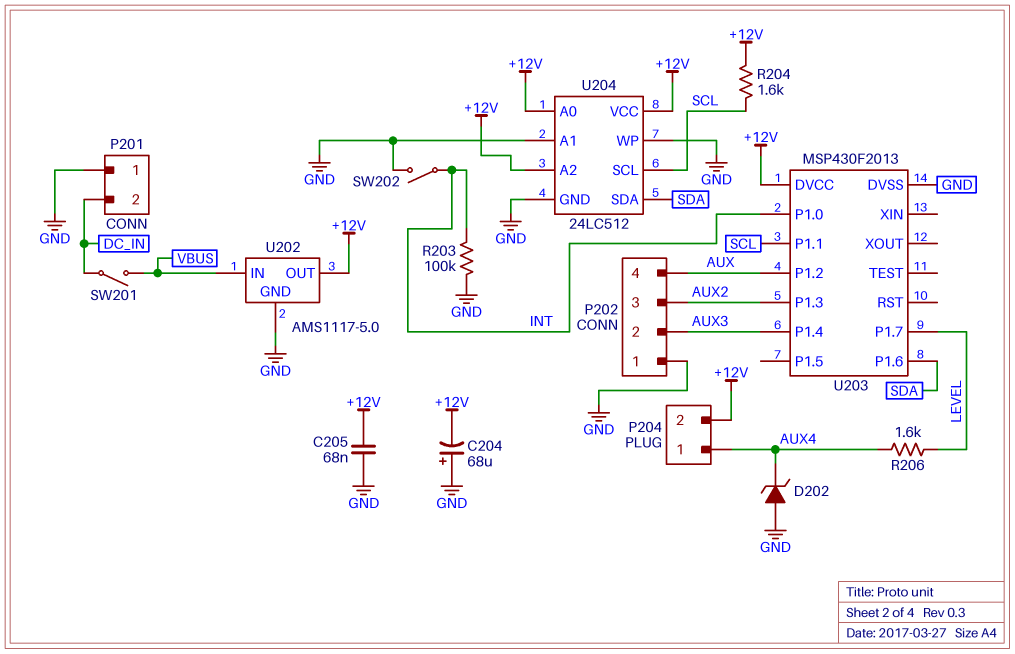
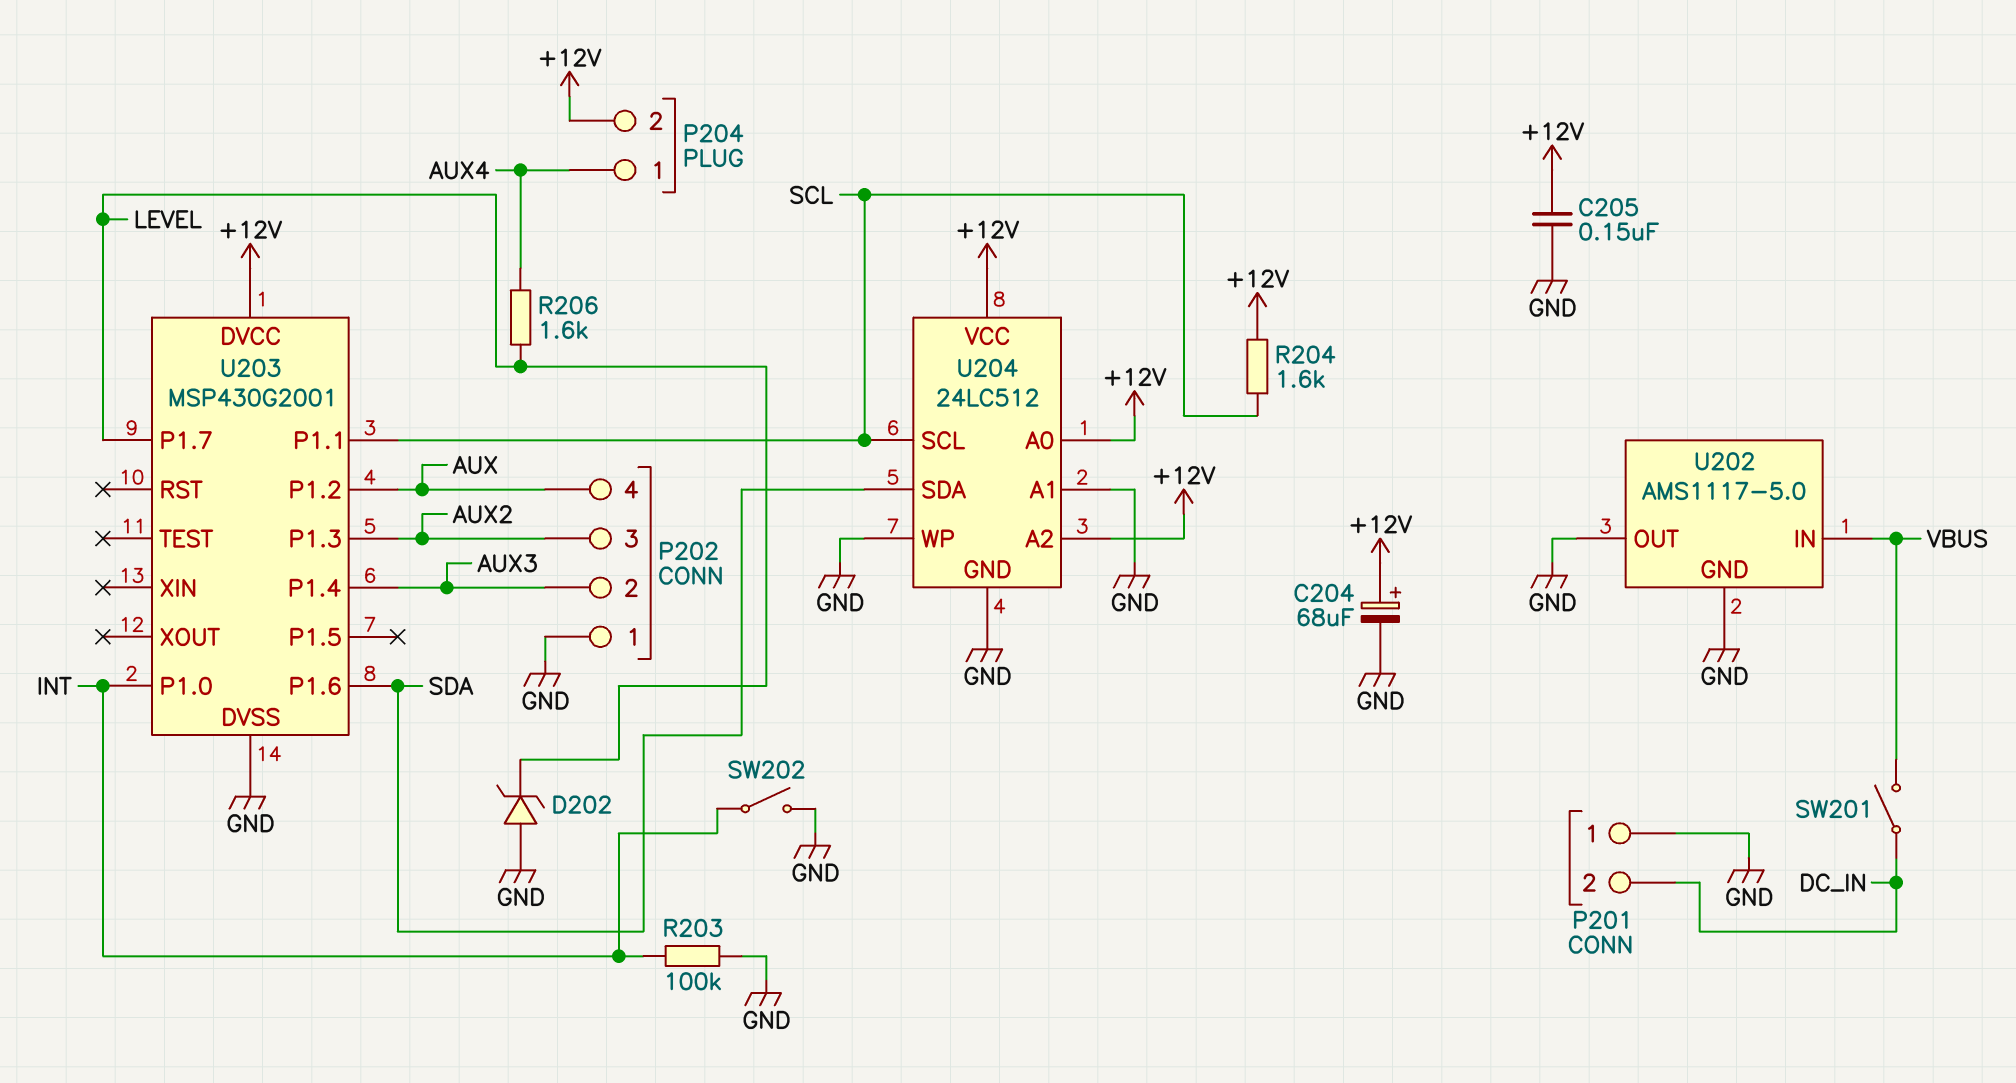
C204: 68uF (plus GND, minus +12V) -> 68uF (plus +12V, minus GND)
C205: 68nF (+12V, GND) -> 150nF (+12V, GND)
D202: zener (A GND, K AUX4) -> zener (A GND, K LEVEL)
U202 pin OUT: +12V -> GND
U203: MSP430F2013 -> MSP430G2001

